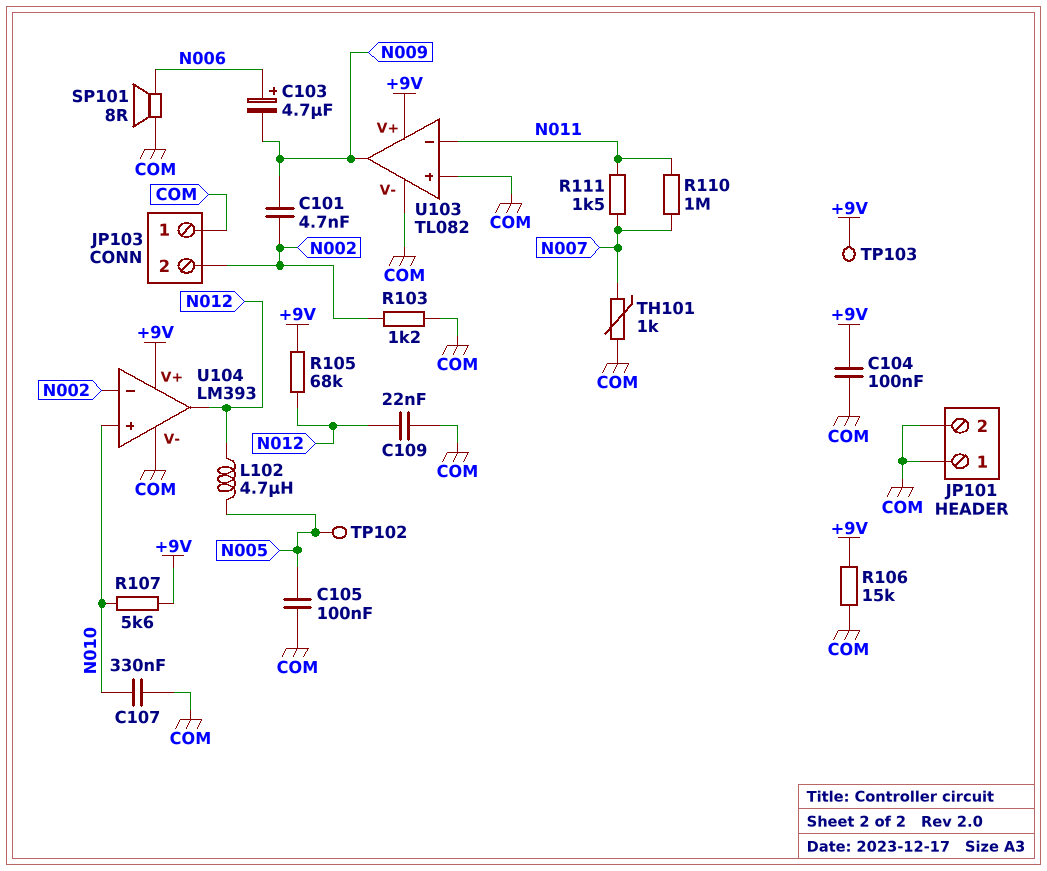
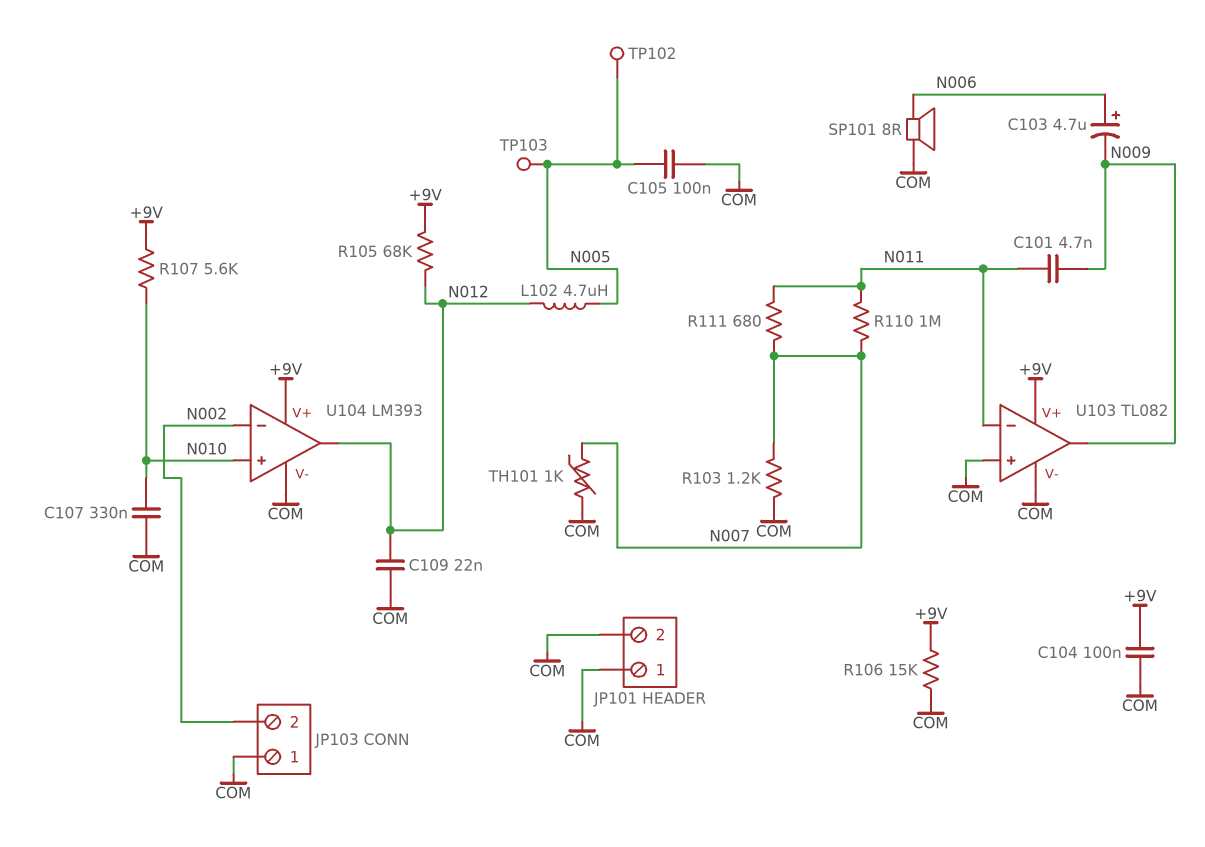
C101: 4.7nF (N002, N009) -> 4.7nF (N009, N011)
R103: 1.2k (COM, N002) -> 1.2k (COM, N007)
R111: 1.5k (N007, N011) -> 680 (N007, N011)
TP103: test point (+9V) -> test point (N005)

